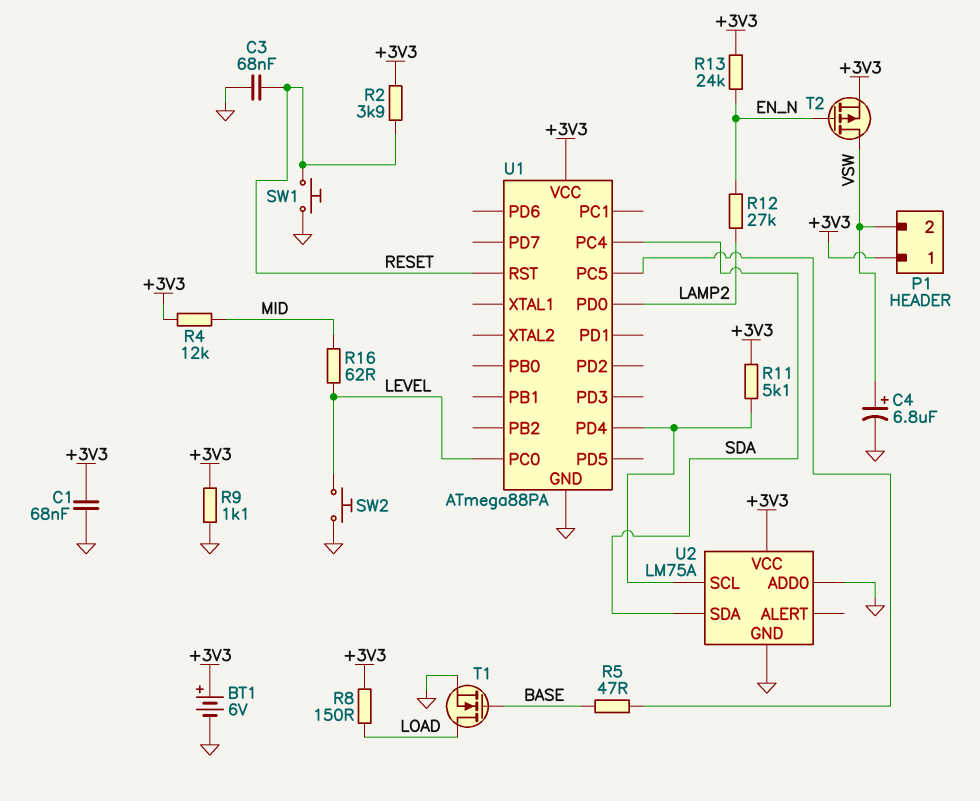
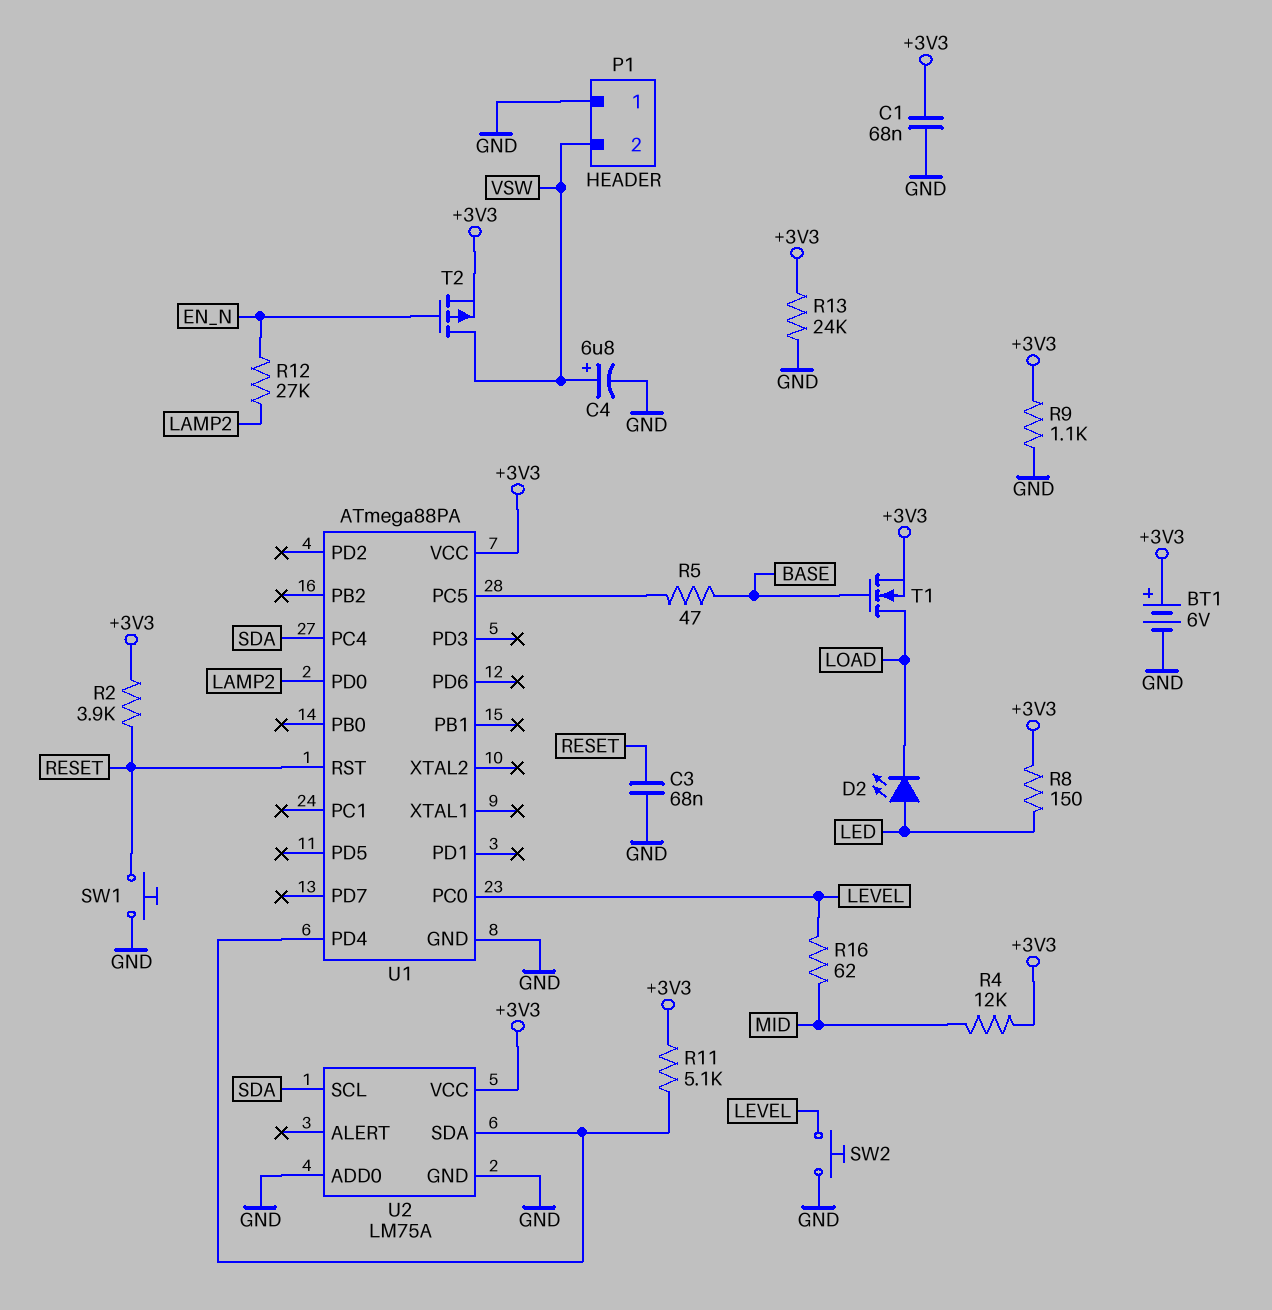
D2: none -> LED (A LED, K LOAD)
P1 pin 1: +3V3 -> GND
R8: 150 (+3V3, LOAD) -> 150 (+3V3, LED)
R13: 24k (+3V3, EN_N) -> 24k (+3V3, GND)
T1: NMOS (G BASE, D LOAD, S GND) -> NMOS (G BASE, D LOAD, S +3V3)
U2 pin SCL: U1/PD4 -> SDA
U2 pin SDA: SDA -> U1/PD4

